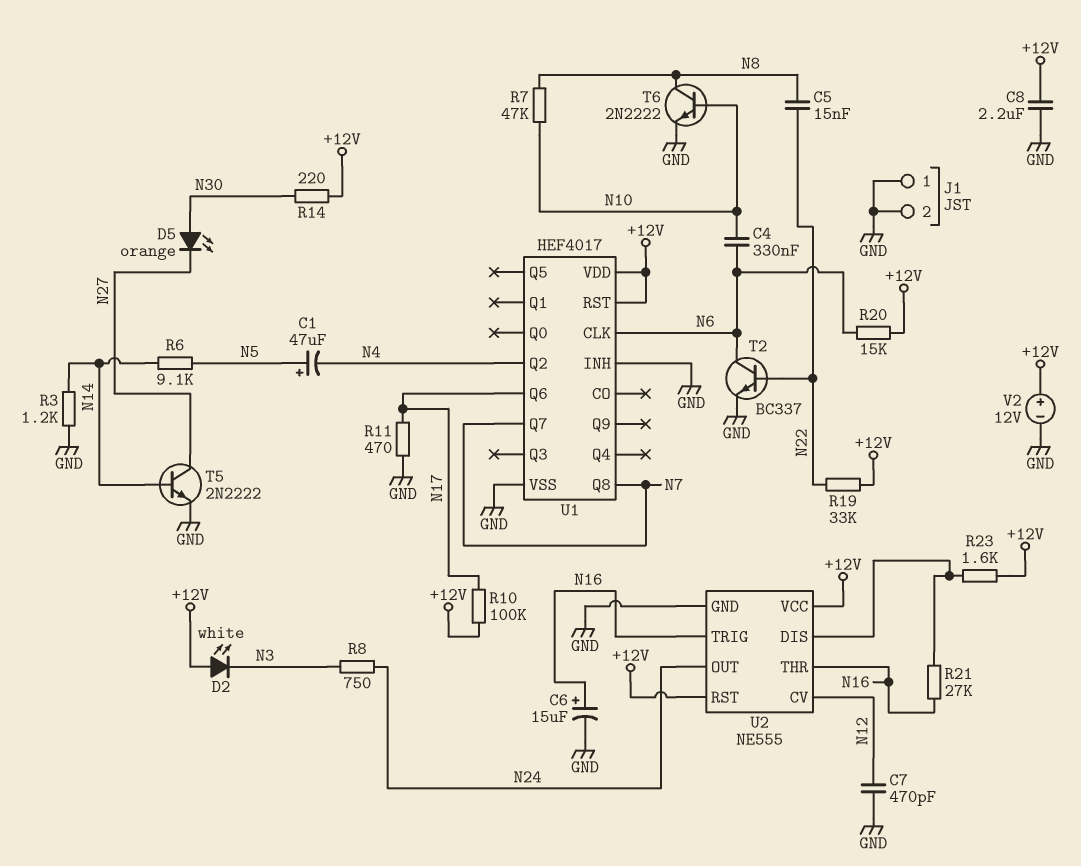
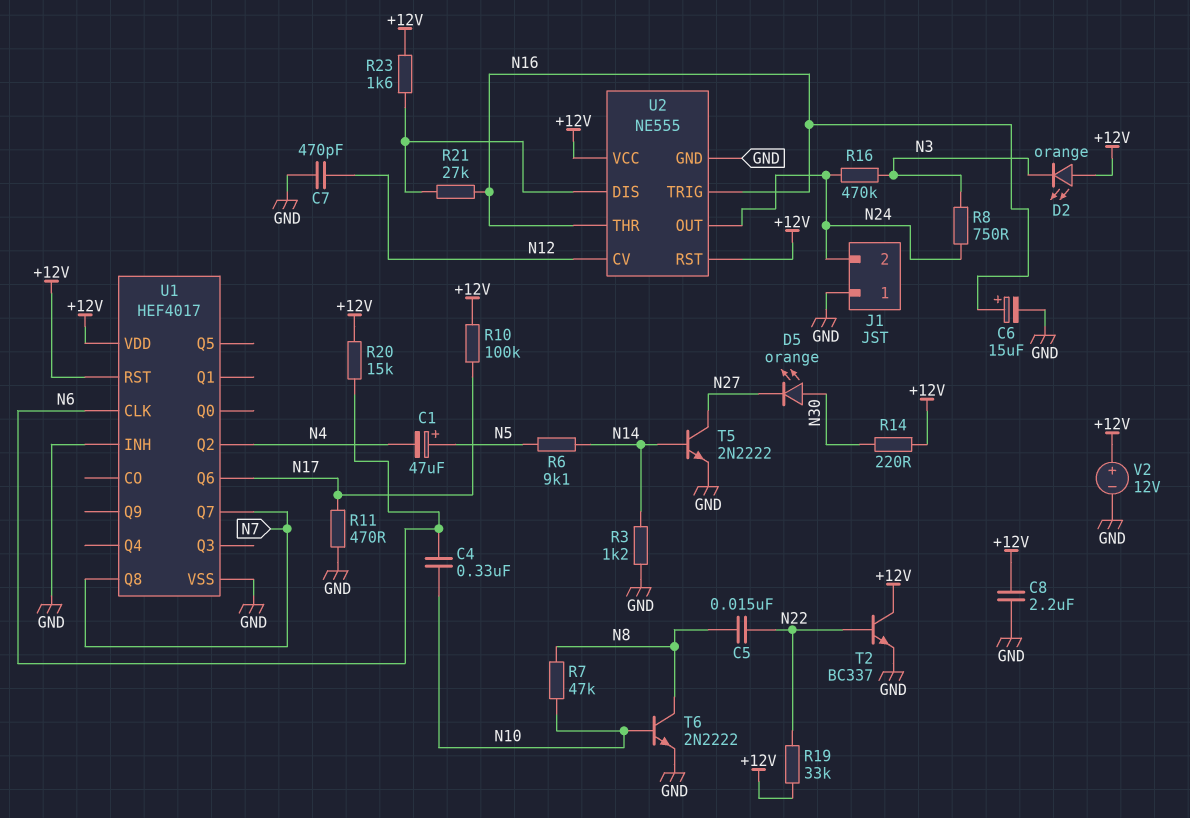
D2: LED white (A +12V, K N3) -> LED orange (A +12V, K N3)
J1 pin 2: GND -> N24
R16: none -> 470k (N3, N24)
T2: NPN BC337 (B N22, C N6, E GND) -> NPN BC337 (B N22, C +12V, E GND)

